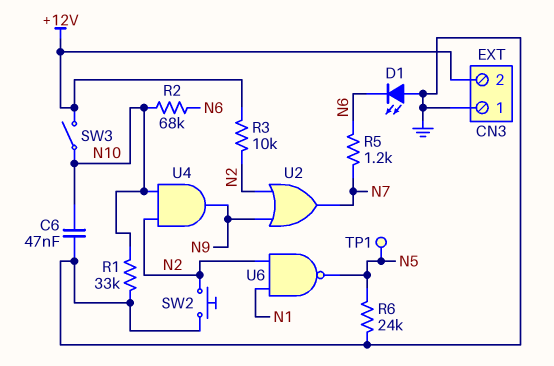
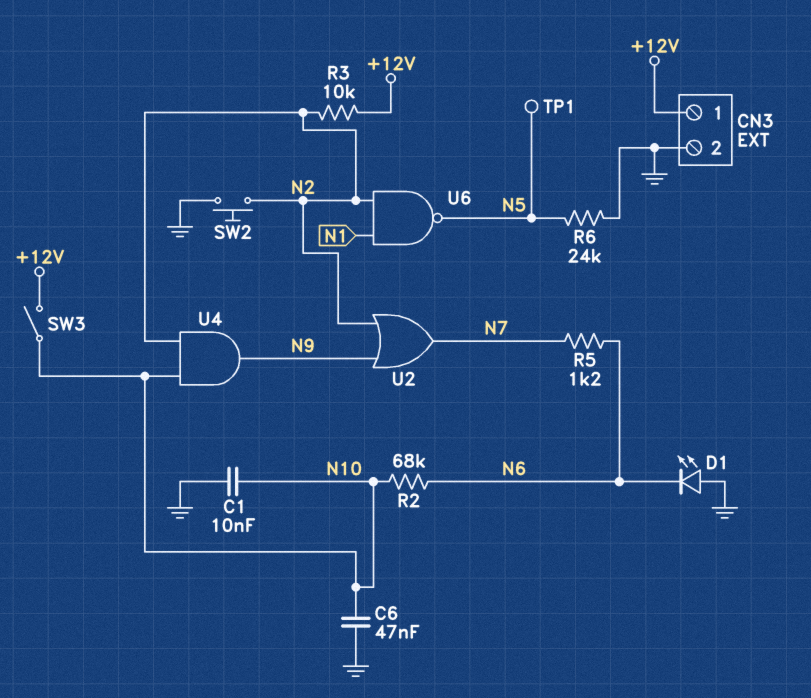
C1: none -> 10nF (GND, N10)
CN3 pin 1: GND -> +12V
CN3 pin 2: +12V -> GND
R1: 33k (GND, N10) -> none

